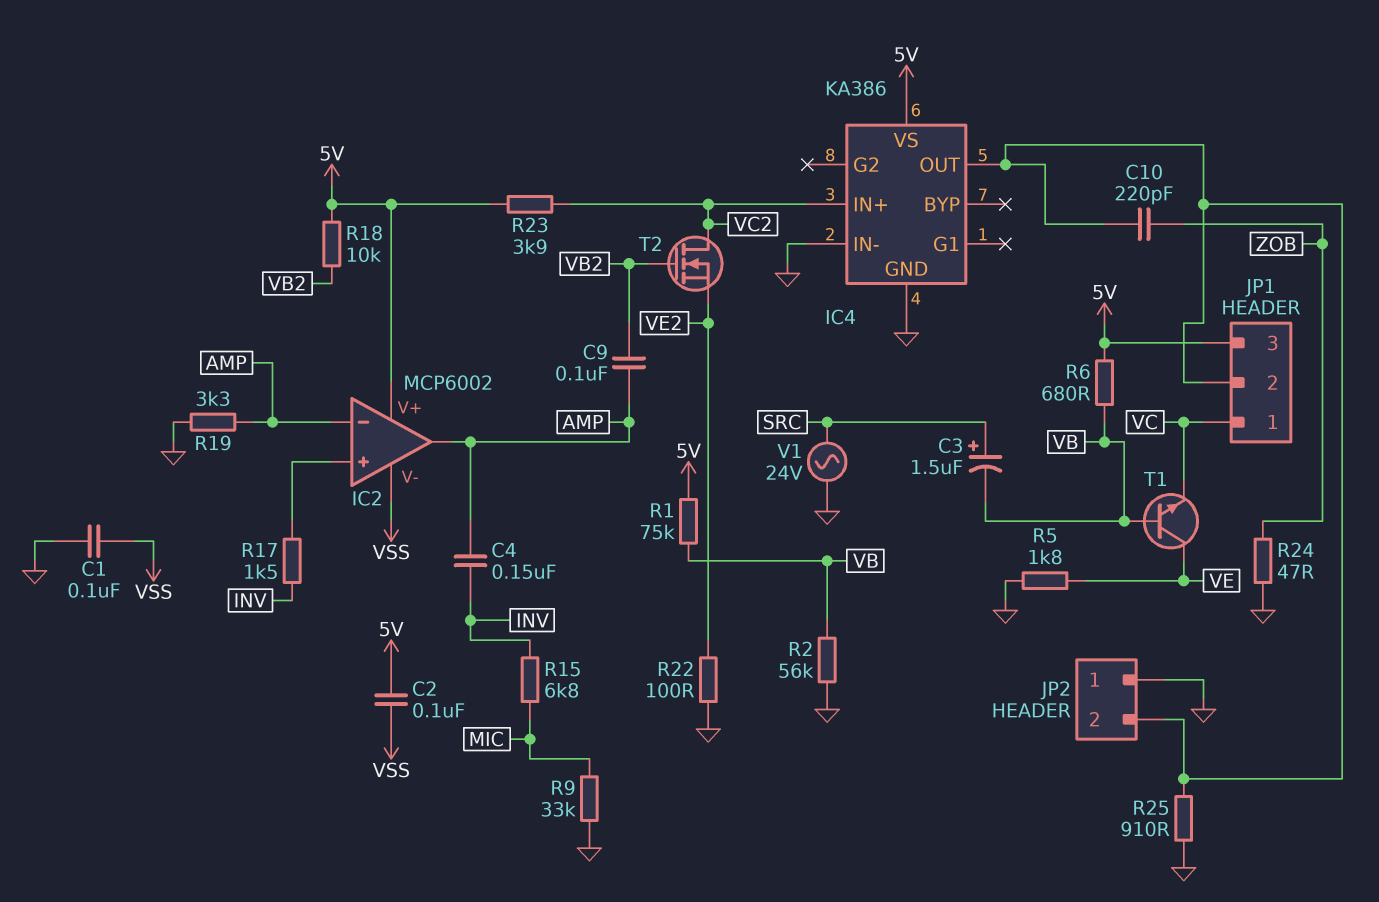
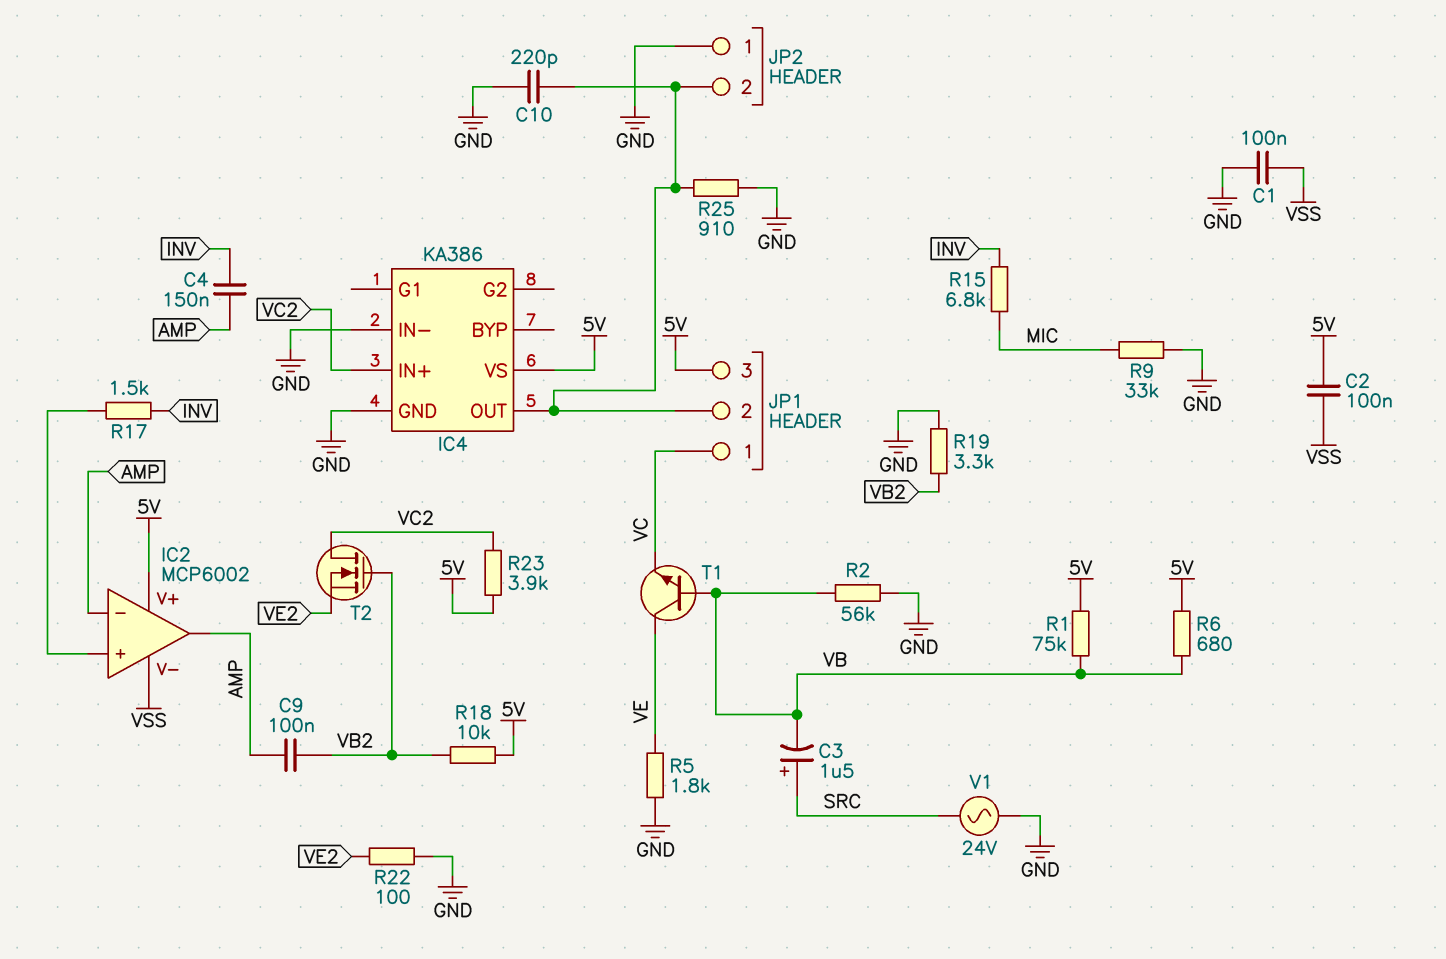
C10: 220pF (IC4/OUT, ZOB) -> 220pF (GND, IC4/OUT)
R19: 3.3k (AMP, GND) -> 3.3k (GND, VB2)
R24: 47 (GND, ZOB) -> none

